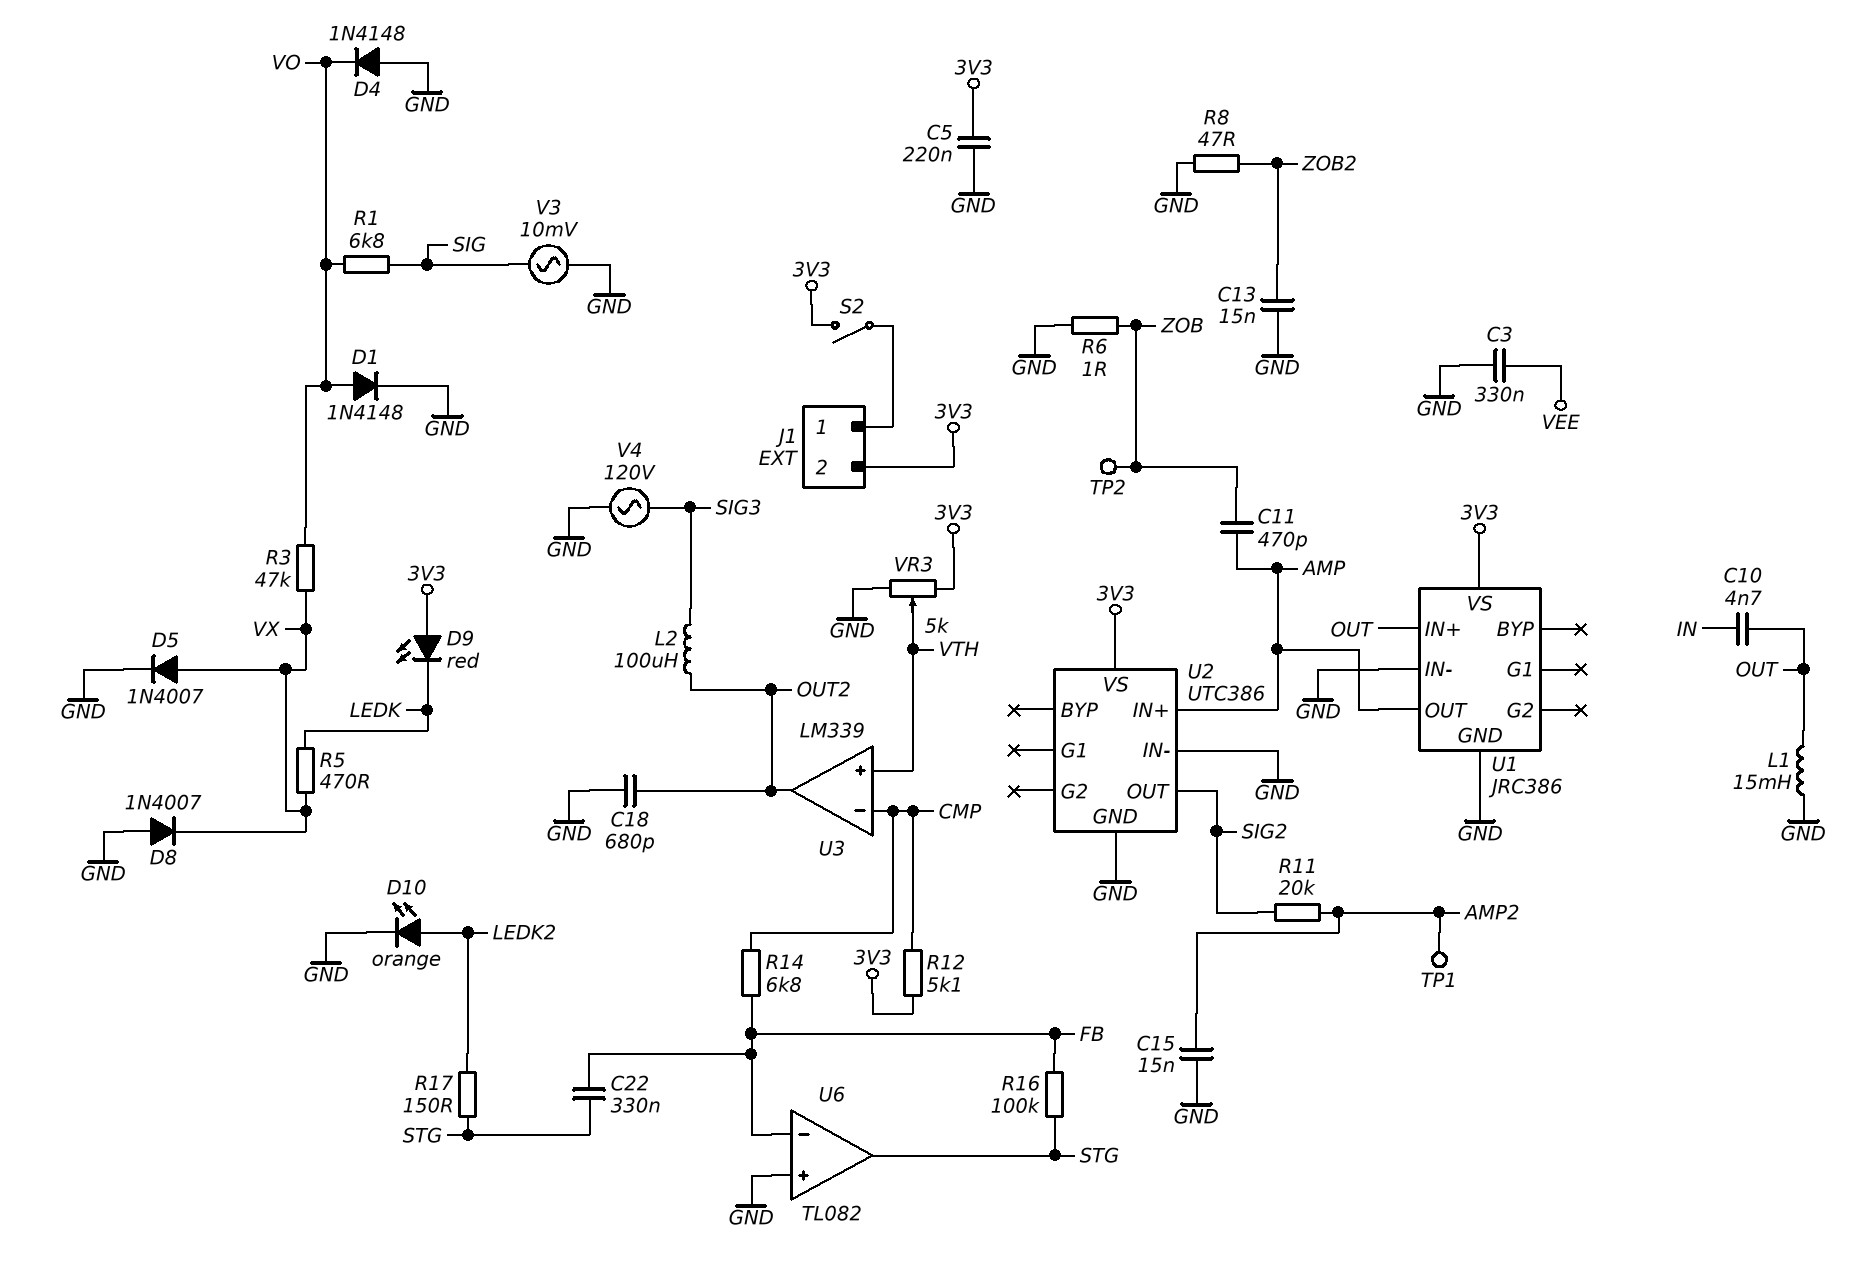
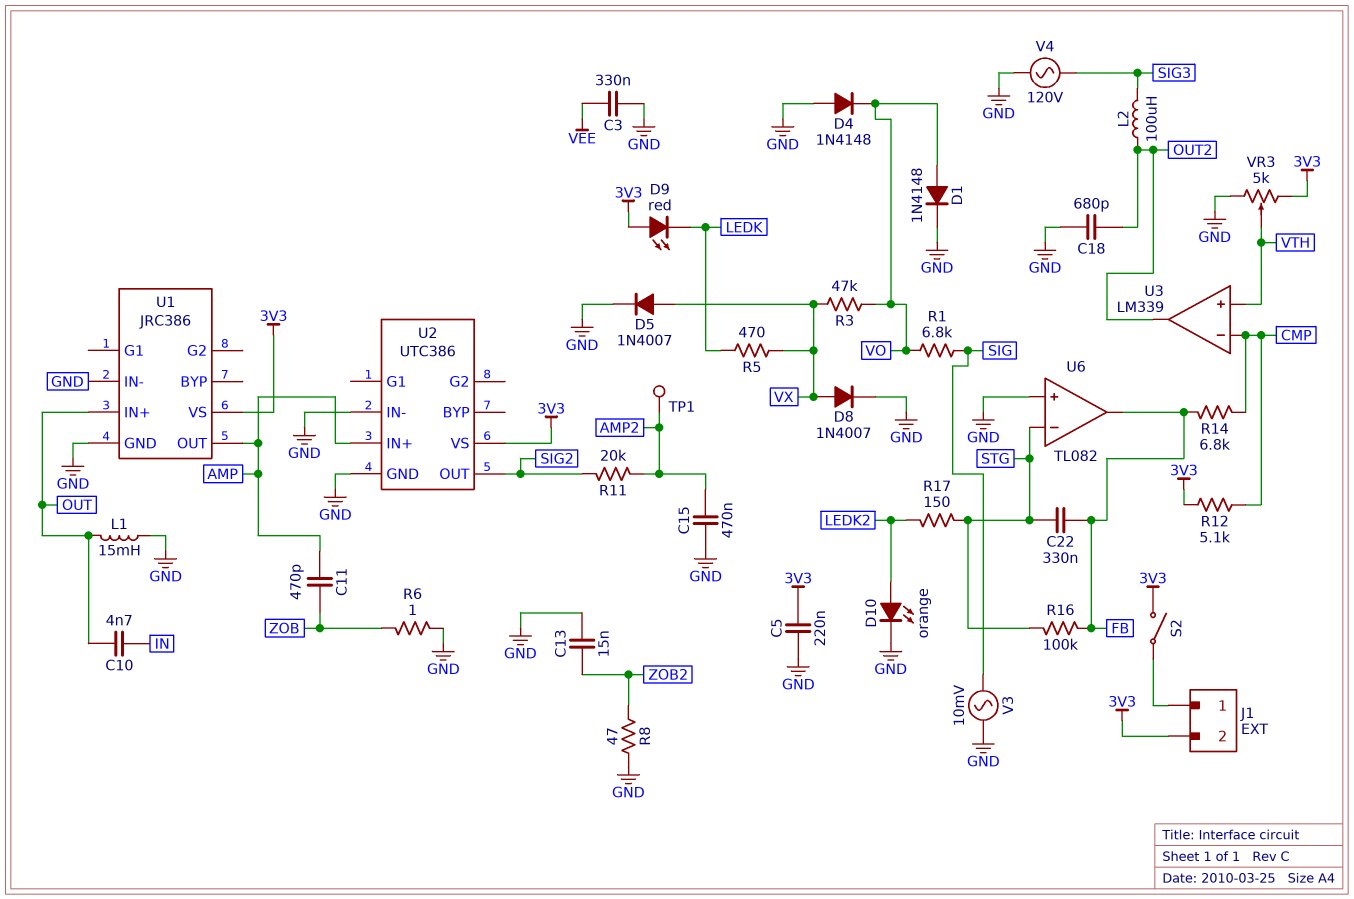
C15: 15nF (AMP2, GND) -> 470nF (AMP2, GND)
D8: diode 1N4007 (A GND, K VX) -> diode 1N4007 (A VX, K GND)
TP2: test point (ZOB) -> none
U6 pin in-: FB -> STG
U6 pin out: STG -> FB

